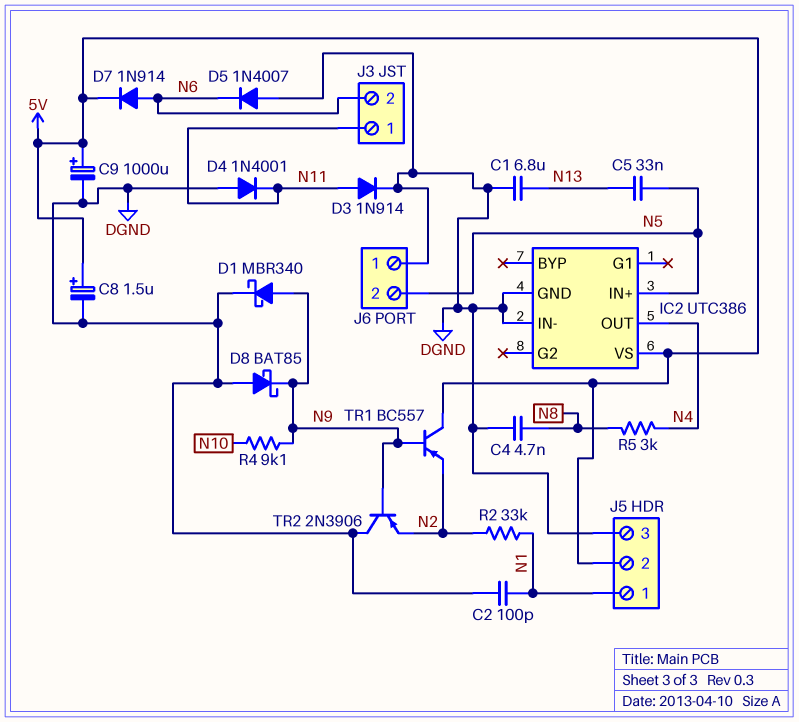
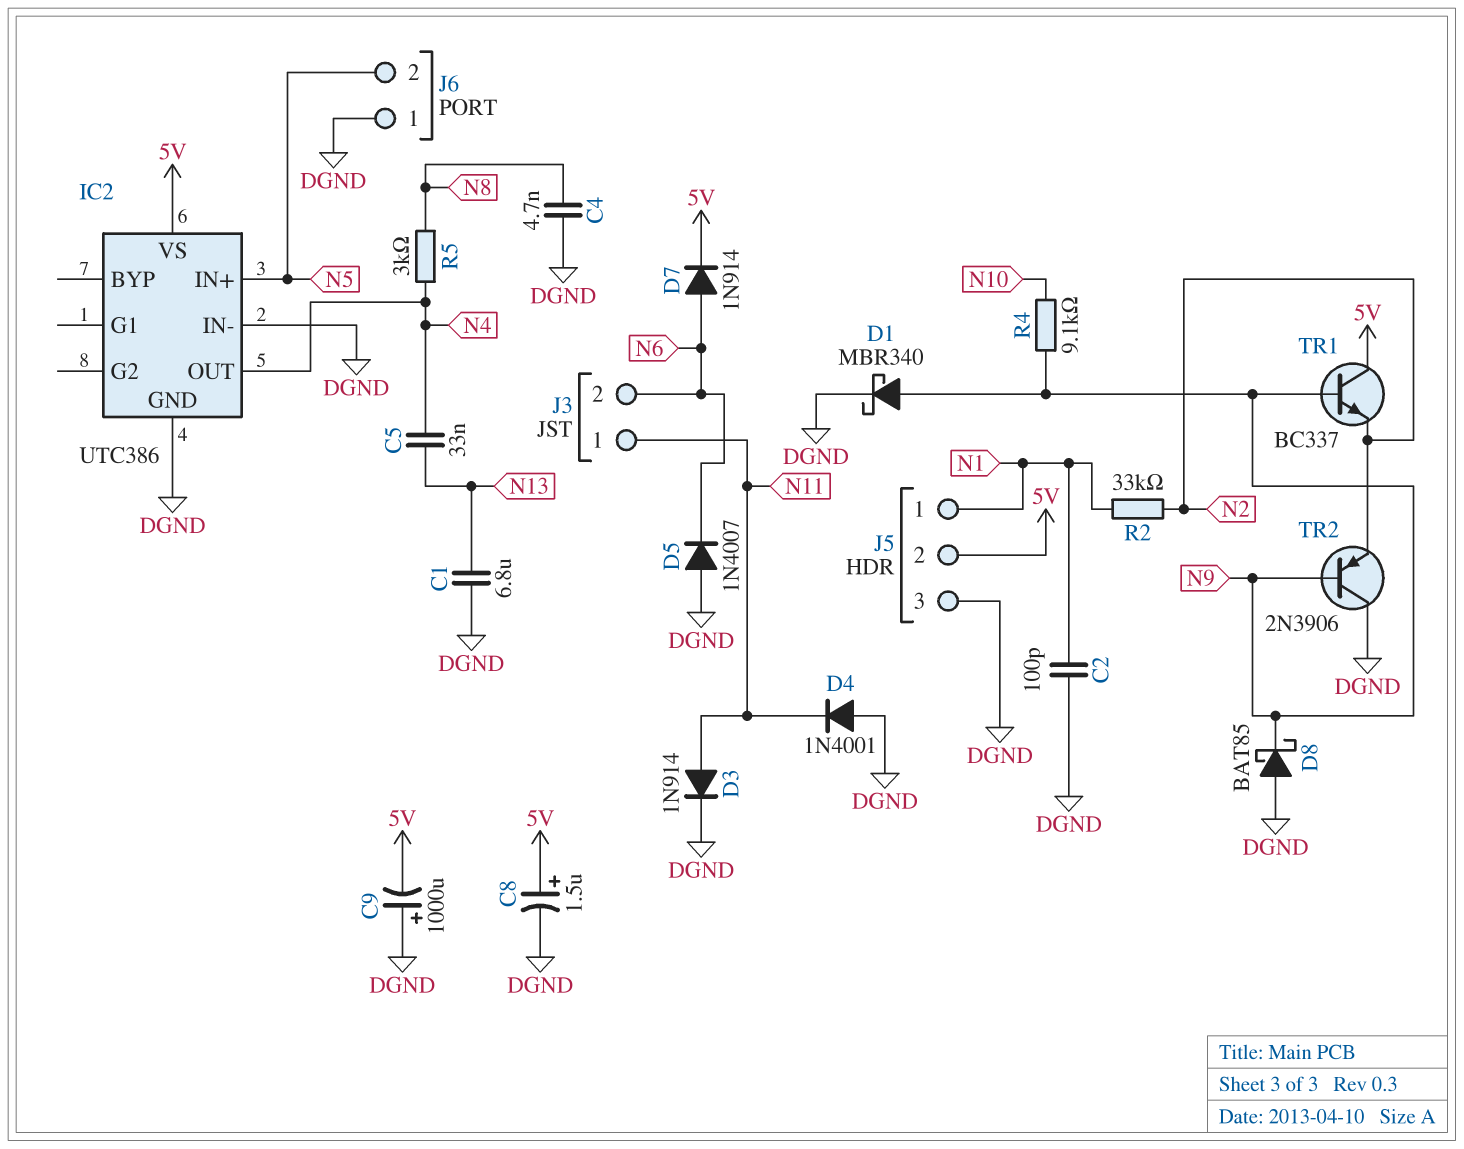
C5: 33nF (N5, N13) -> 33nF (N4, N13)
C9: 1000uF (plus 5V, minus DGND) -> 1000uF (plus DGND, minus 5V)
TR1: PNP BC557 (B N9, C 5V, E N2) -> NPN BC337 (B N9, C 5V, E N2)

